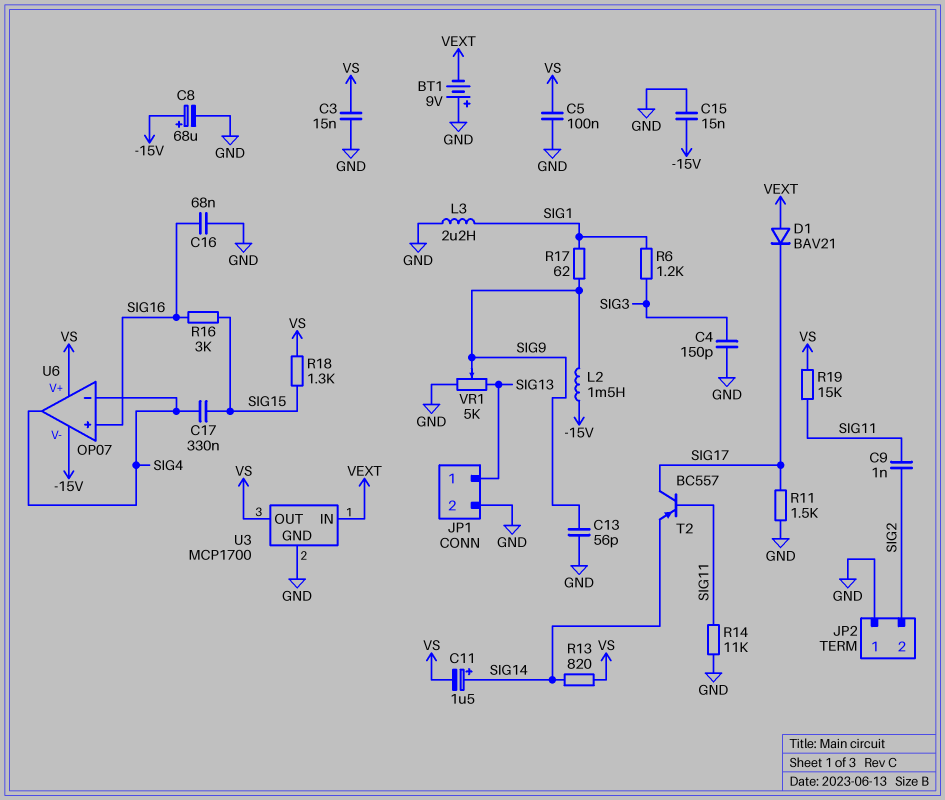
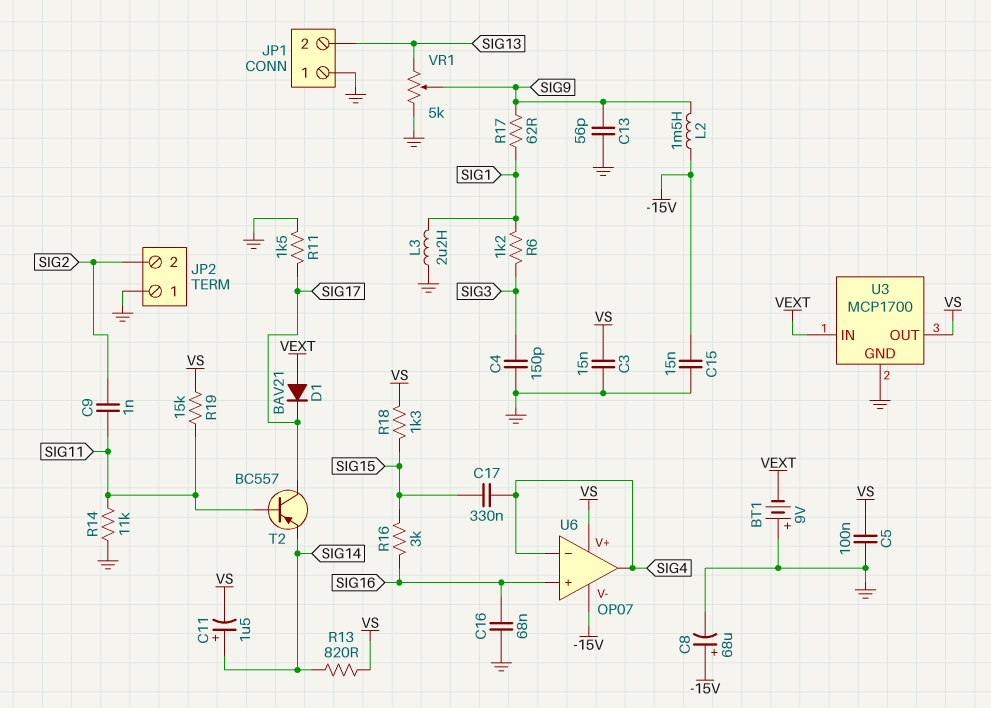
JP1 pin 1: SIG13 -> GND
JP1 pin 2: GND -> SIG13

